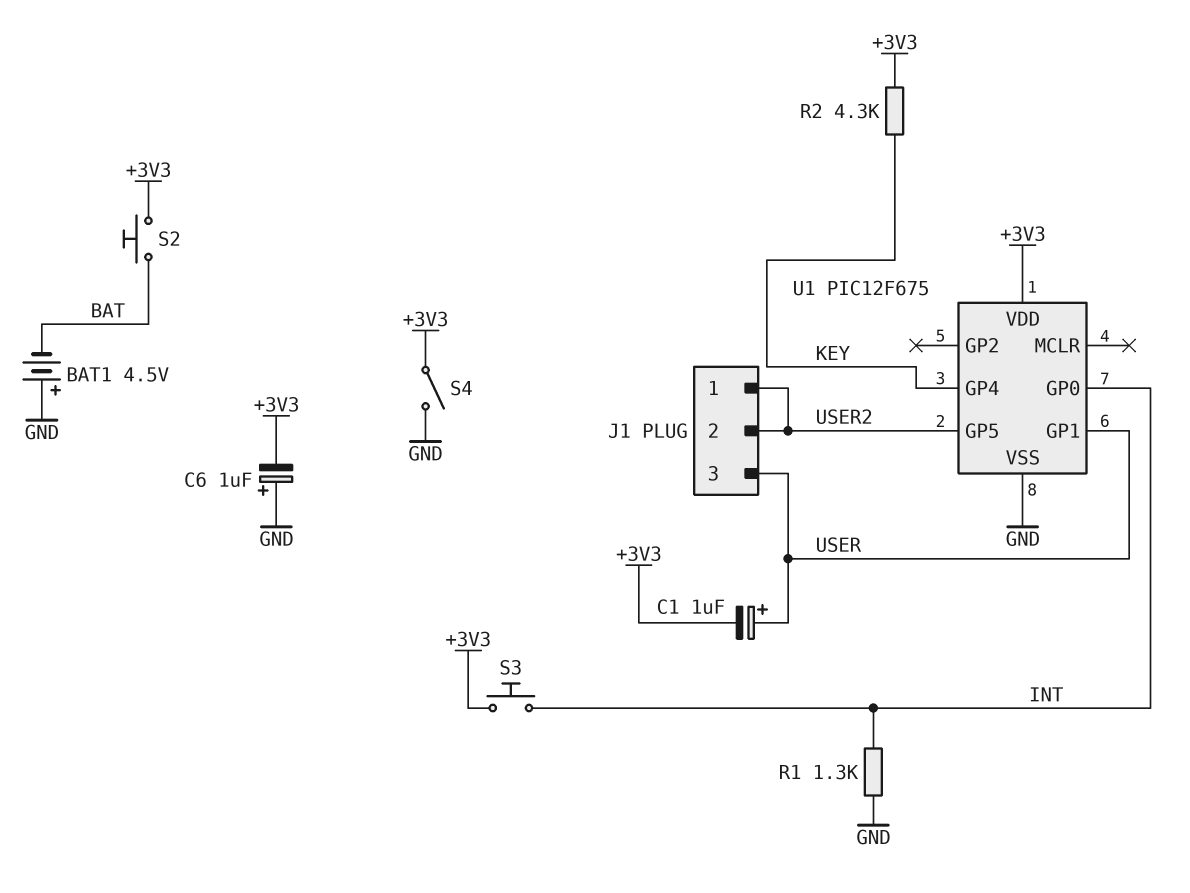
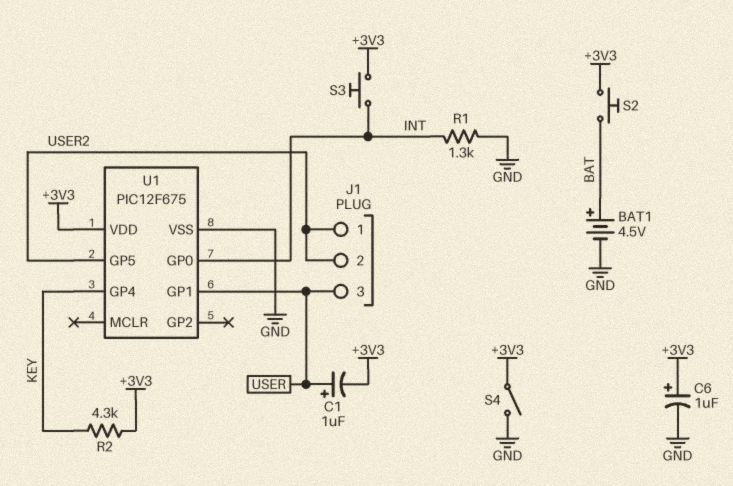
BAT1: 4.5V (plus GND, minus BAT) -> 4.5V (plus BAT, minus GND)
C6: 1uF (plus GND, minus +3V3) -> 1uF (plus +3V3, minus GND)

